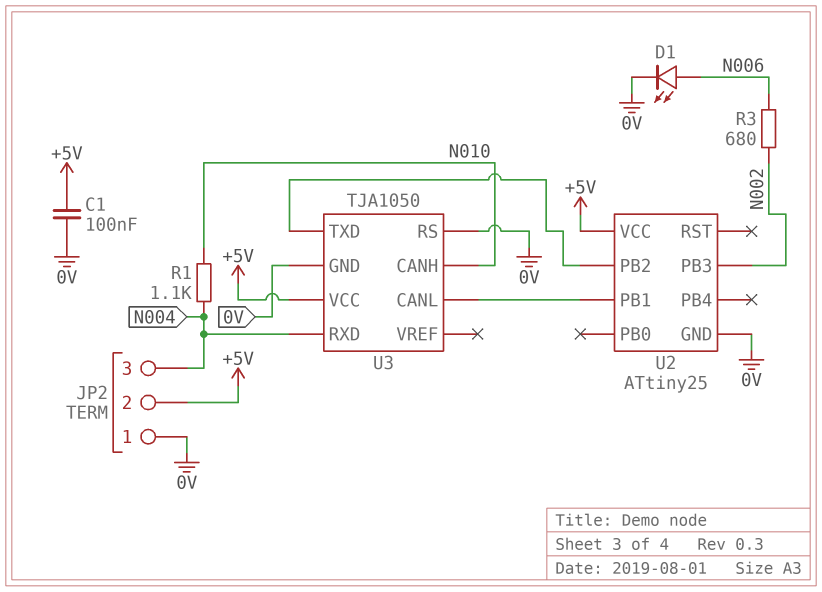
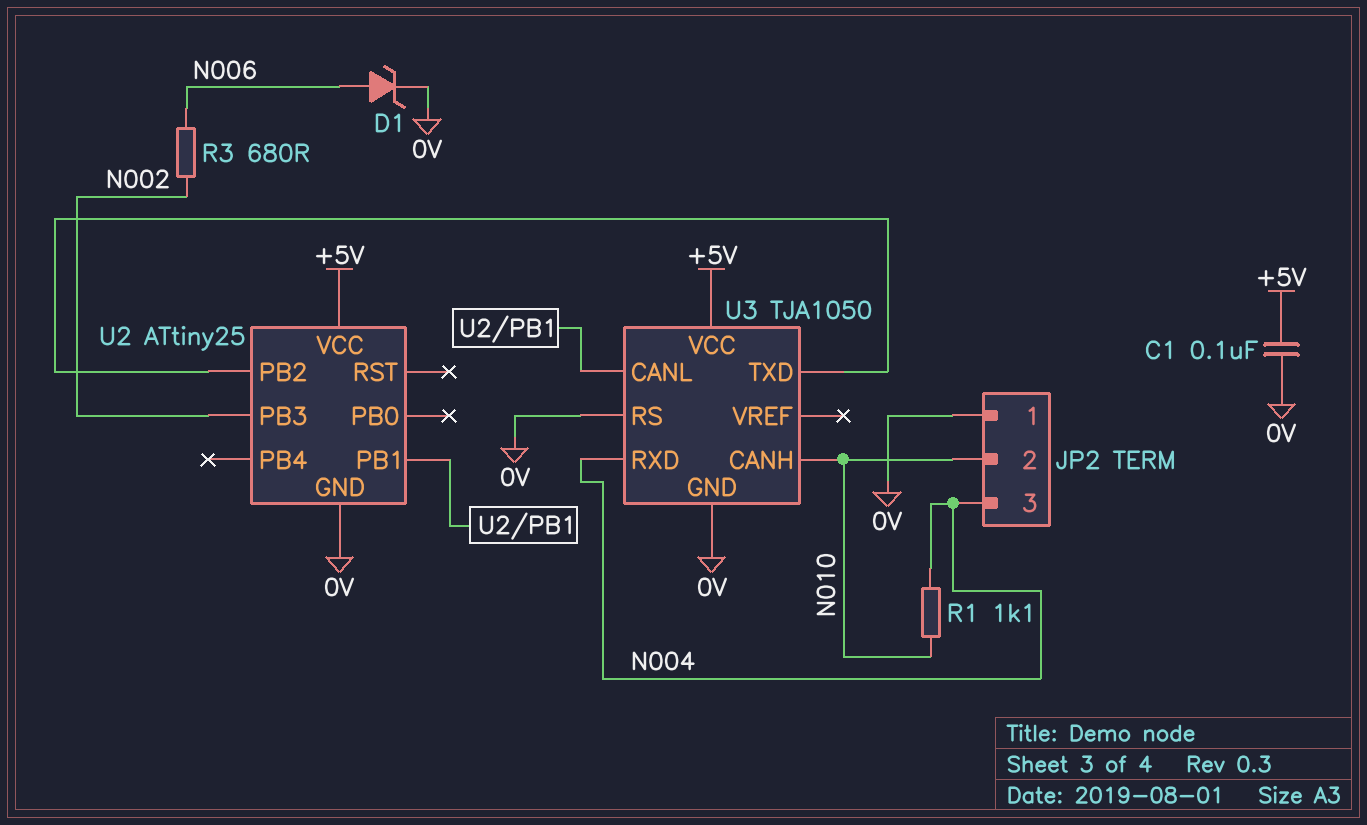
D1: LED (A N006, K 0V) -> zener (A N006, K 0V)
JP2 pin 2: +5V -> N010

